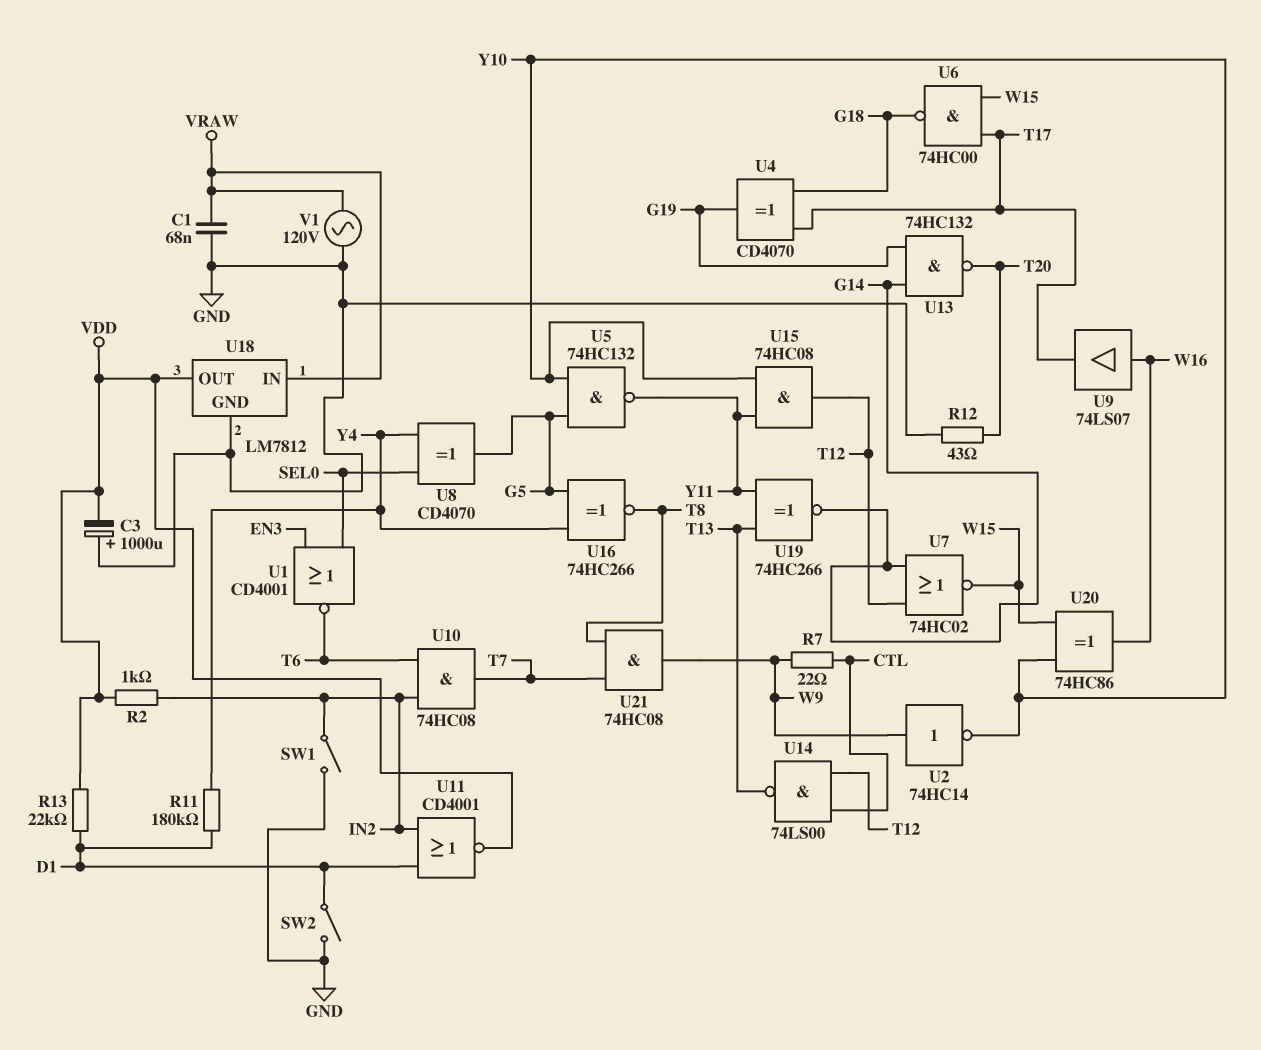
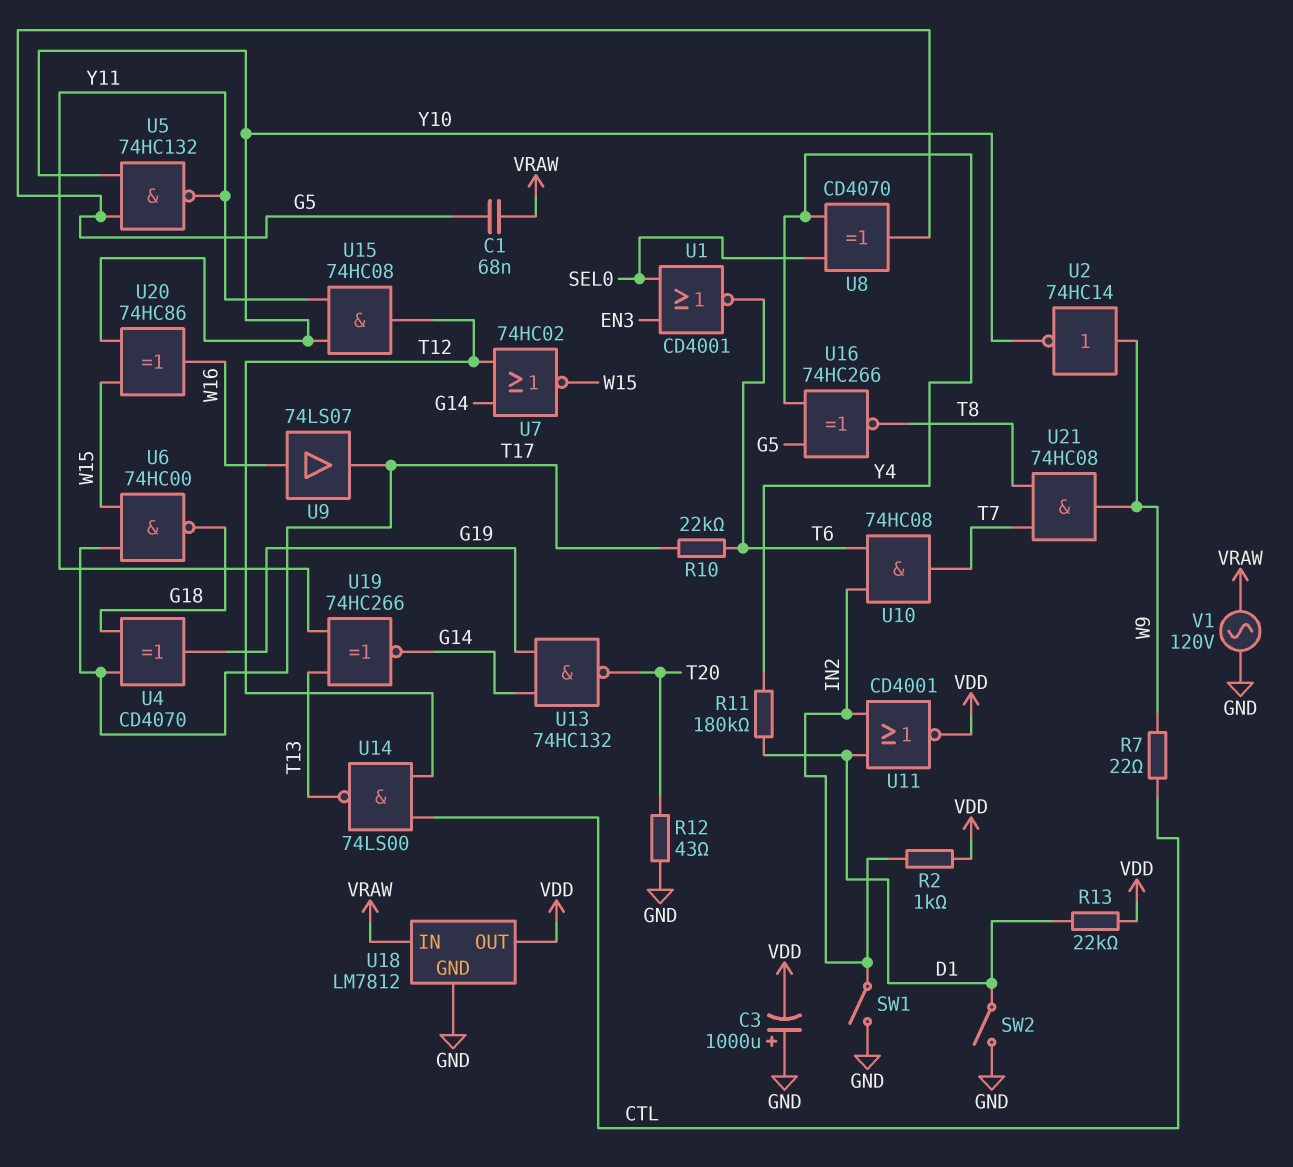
C1: 68nF (GND, VRAW) -> 68nF (G5, VRAW)
R10: none -> 22k (T6, T17)

